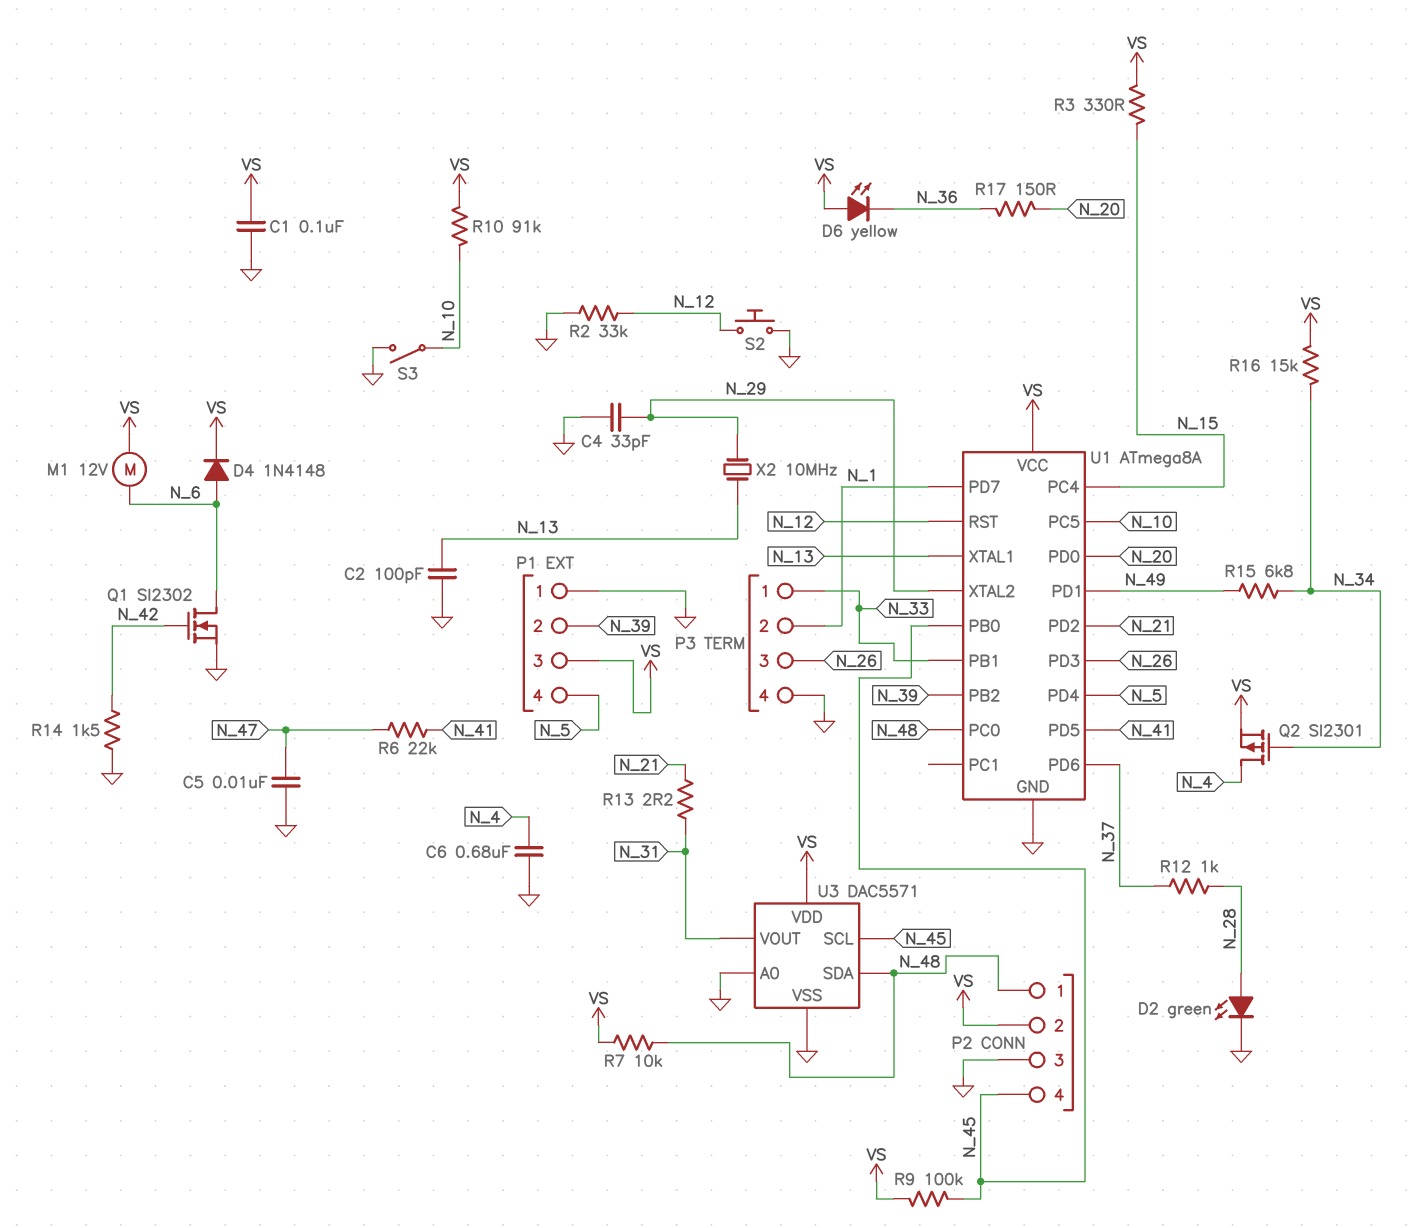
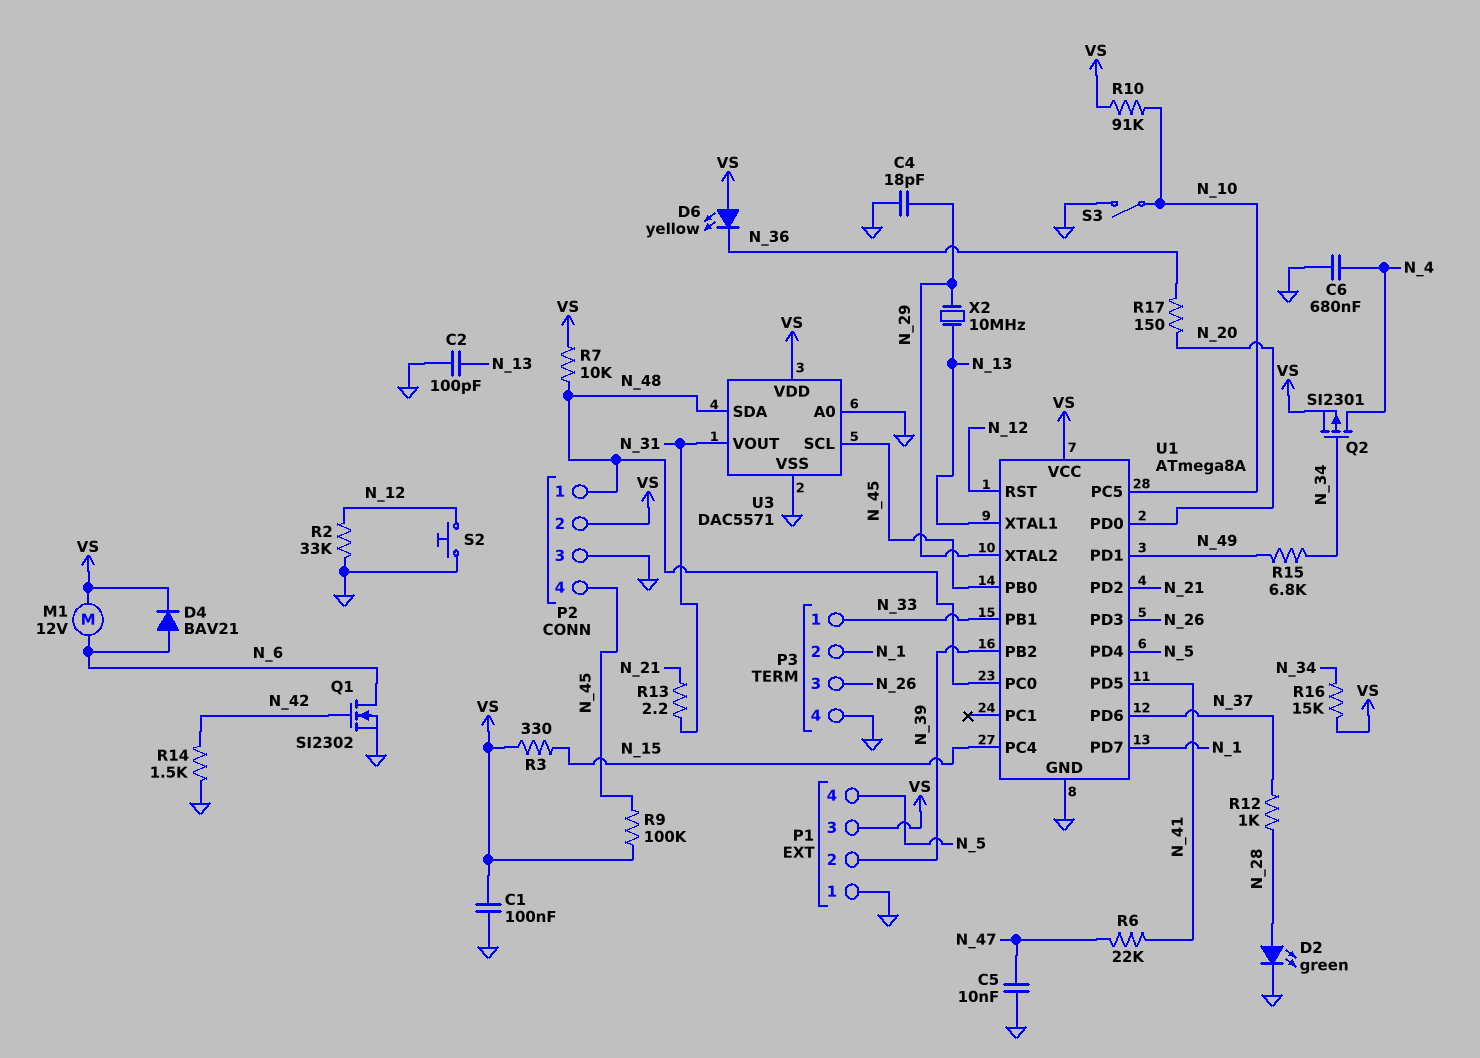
C4: 33pF (GND, N_29) -> 18pF (GND, N_29)
D4: diode 1N4148 (A N_6, K VS) -> diode BAV21 (A N_6, K VS)

